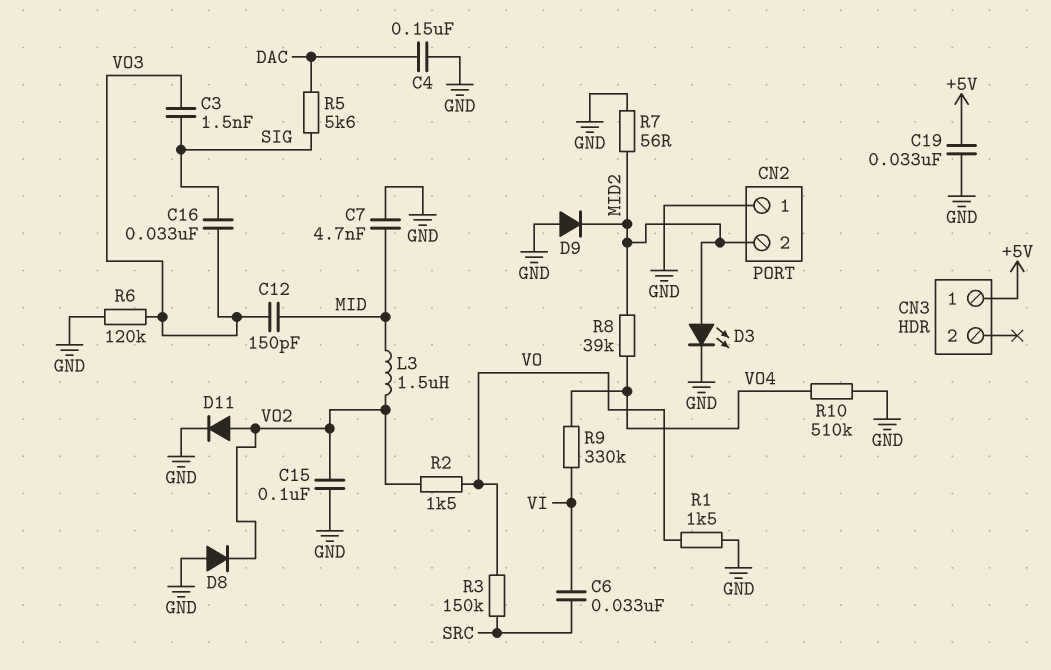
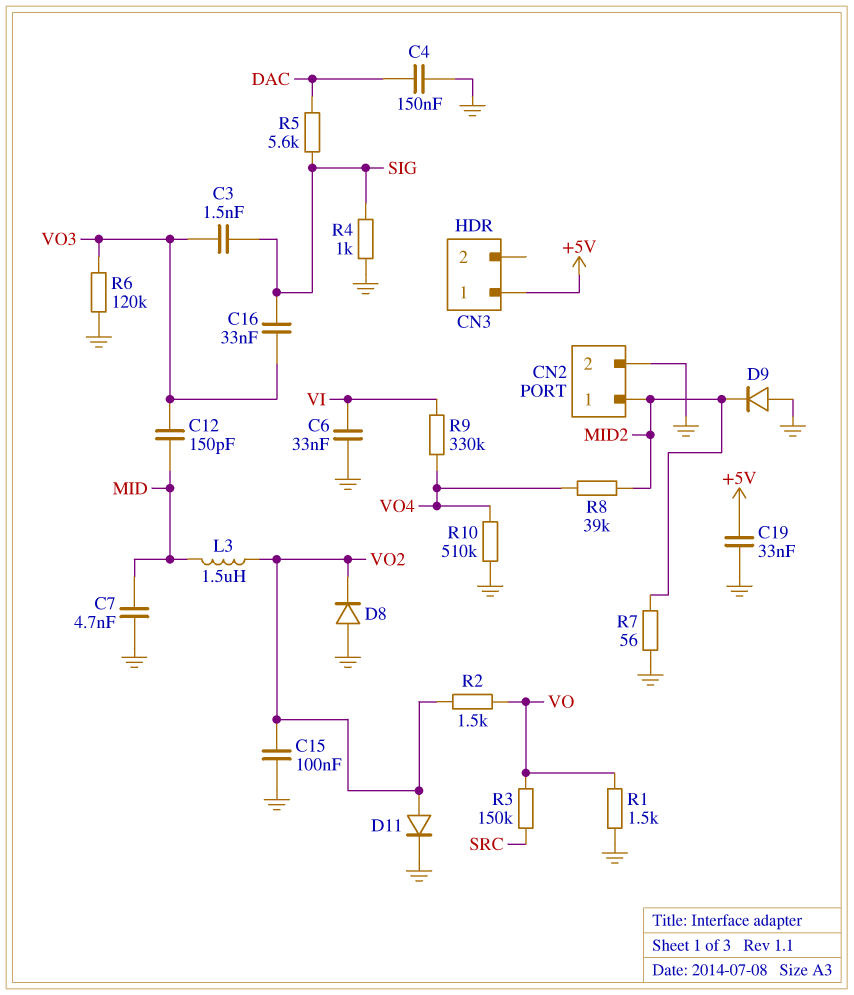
C6: 33nF (SRC, VI) -> 33nF (GND, VI)
CN2 pin 1: GND -> MID2
CN2 pin 2: MID2 -> GND
D3: LED (A MID2, K GND) -> none
R4: none -> 1k (GND, SIG)

